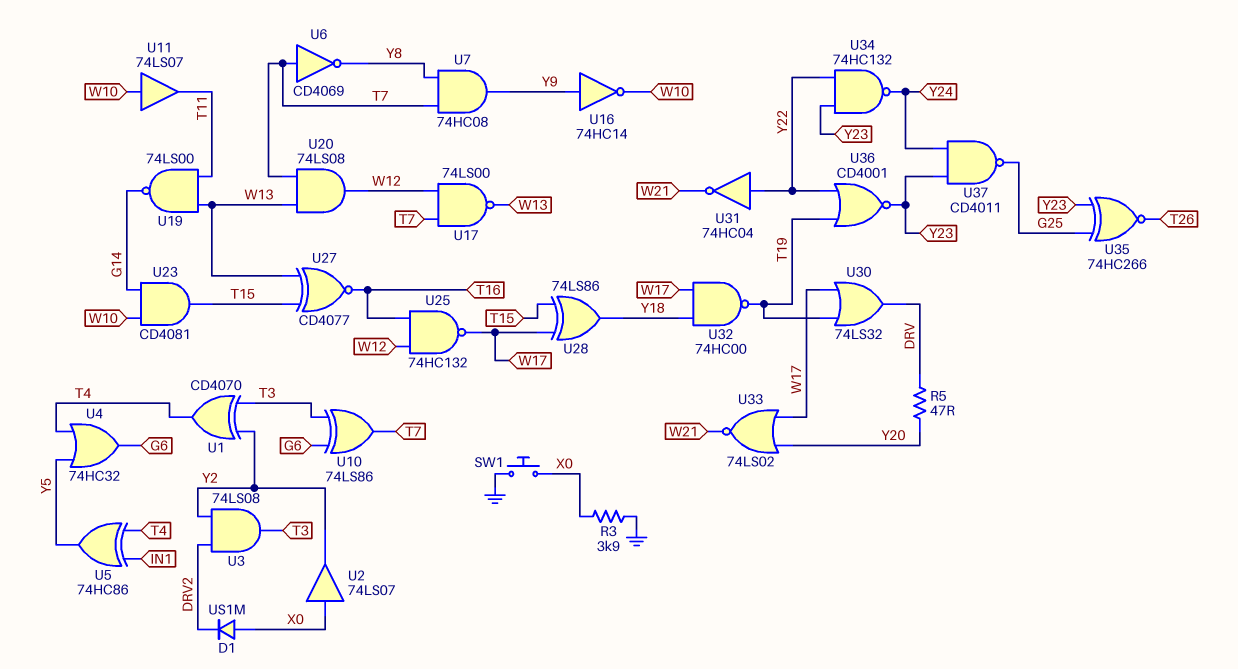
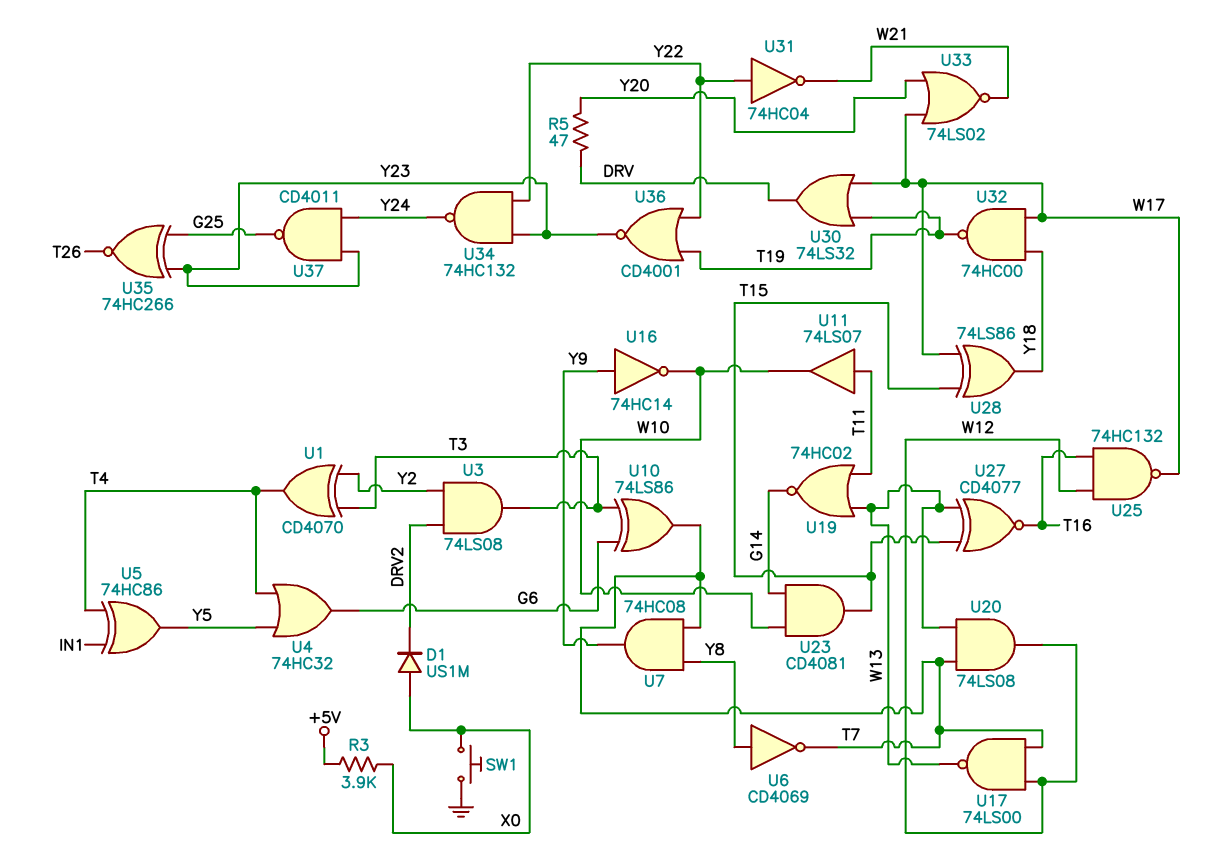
R3: 3.9k (GND, X0) -> 3.9k (+5V, X0)
U2: buffer 74LS07 (in X0, out Y2) -> none
U6: NOT CD4069 (in T7, out Y8) -> NOT CD4069 (in Y8, out T7)
U11: buffer 74LS07 (in W10, out T11) -> buffer 74LS07 (in T11, out W10)
U19: NAND 74LS00 (in T11, in W13, out G14) -> NOR 74HC02 (in T11, in W13, out G14)

